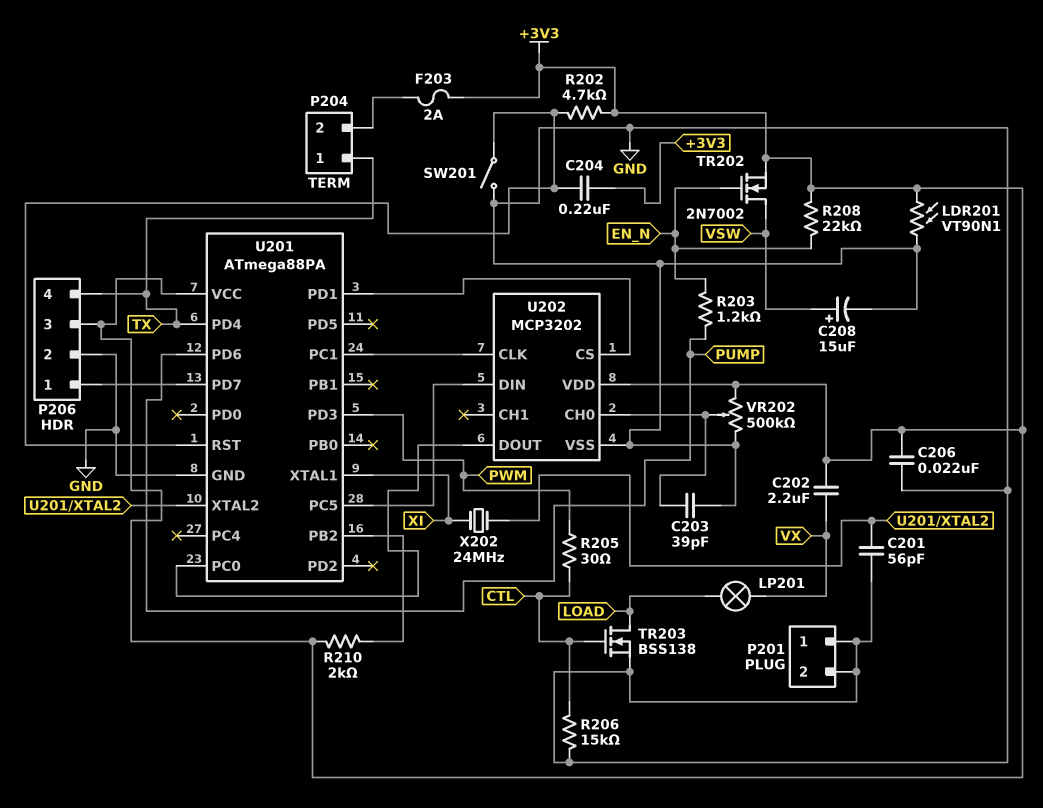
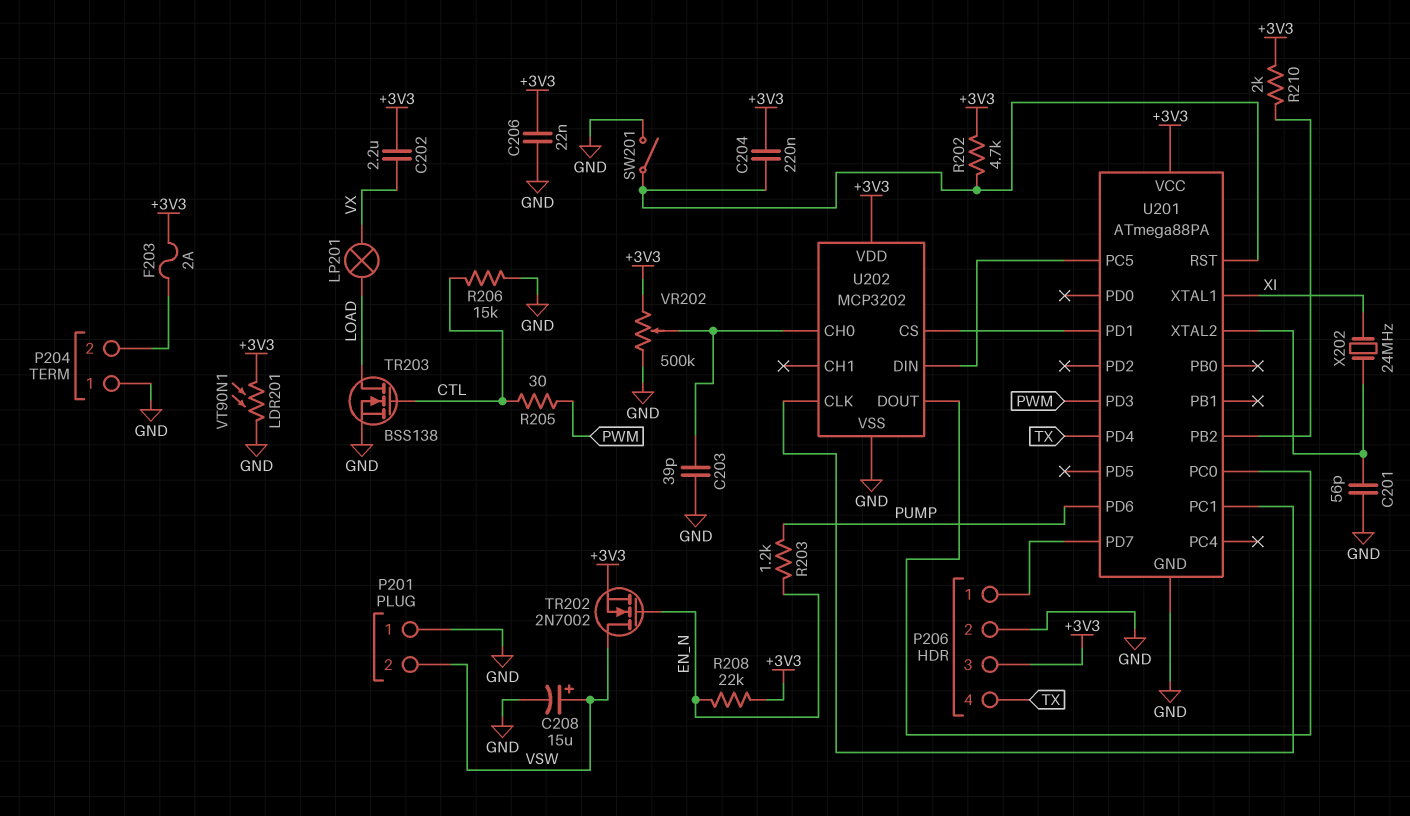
P201 pin 2: GND -> VSW
P204 pin 1: TX -> GND

